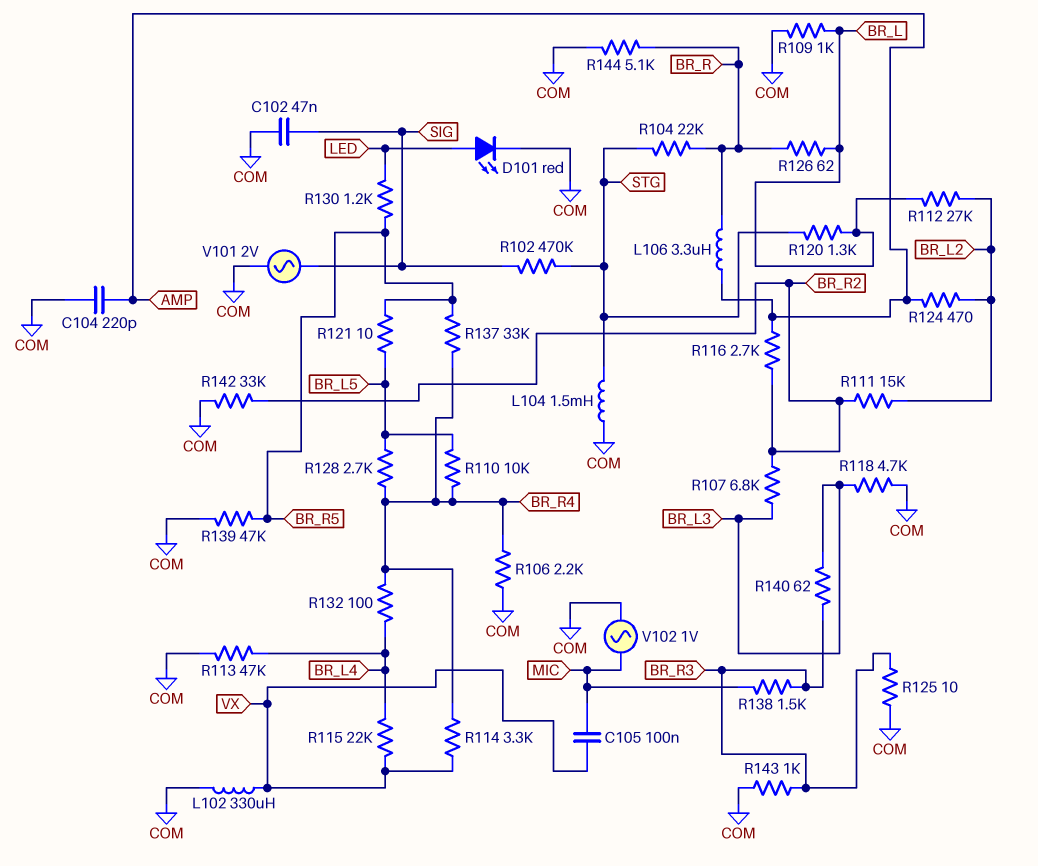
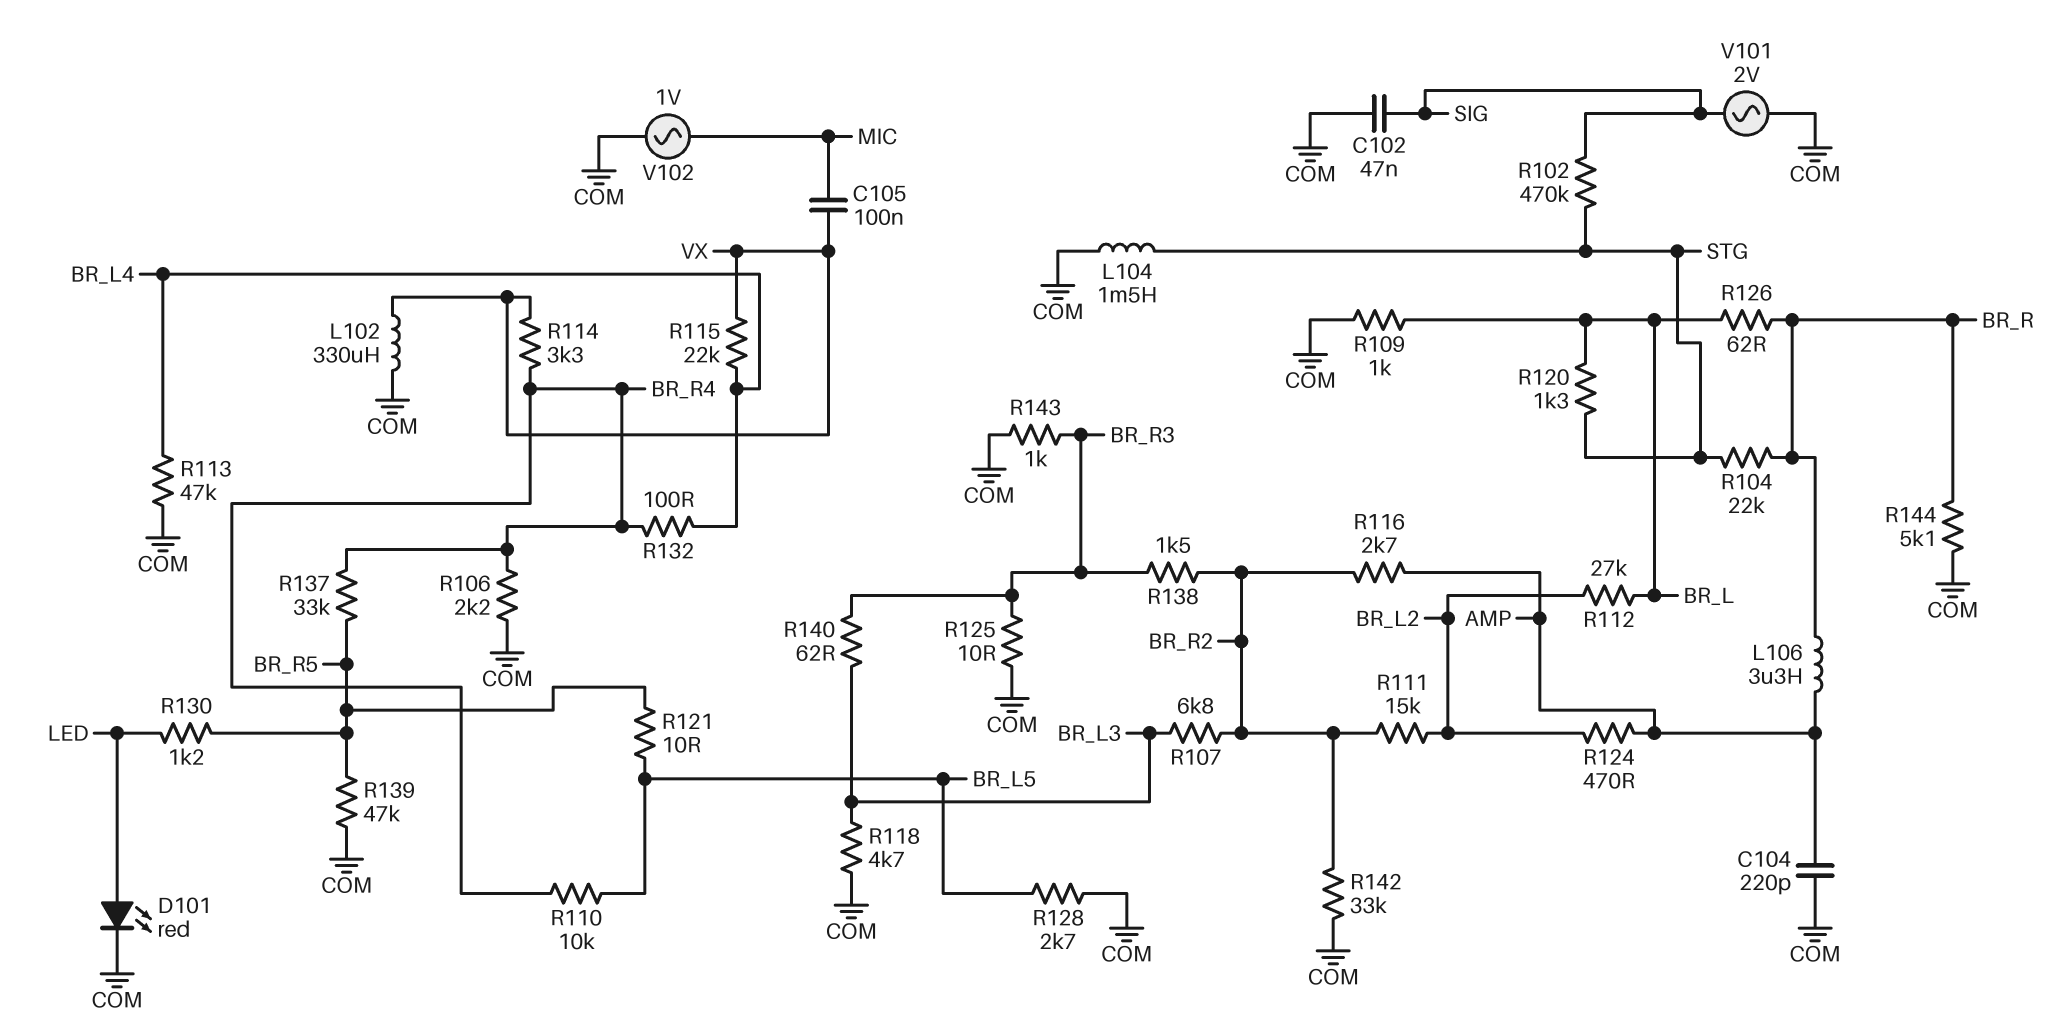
R128: 2.7k (BR_L5, BR_R4) -> 2.7k (BR_L5, COM)
R138: 1.5k (BR_R3, MIC) -> 1.5k (BR_R2, BR_R3)

